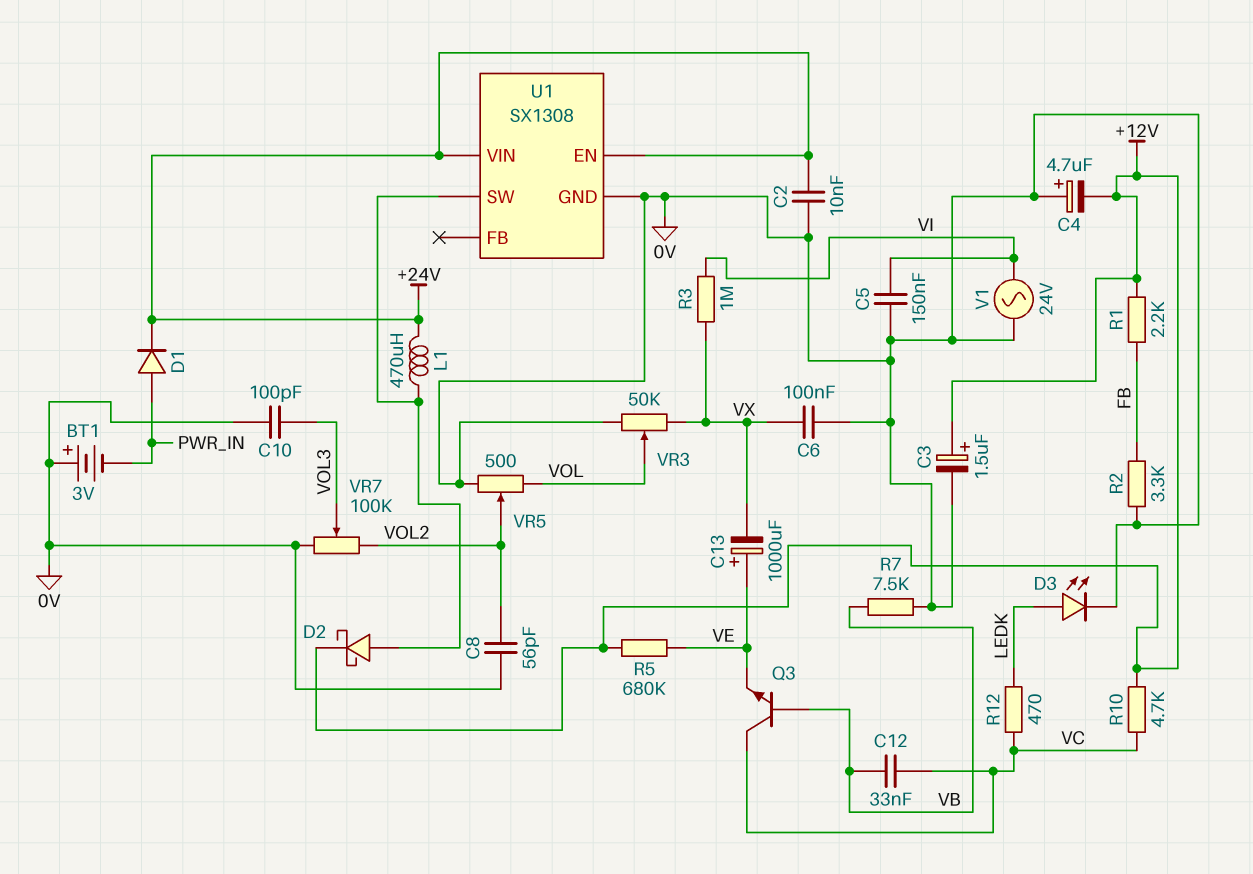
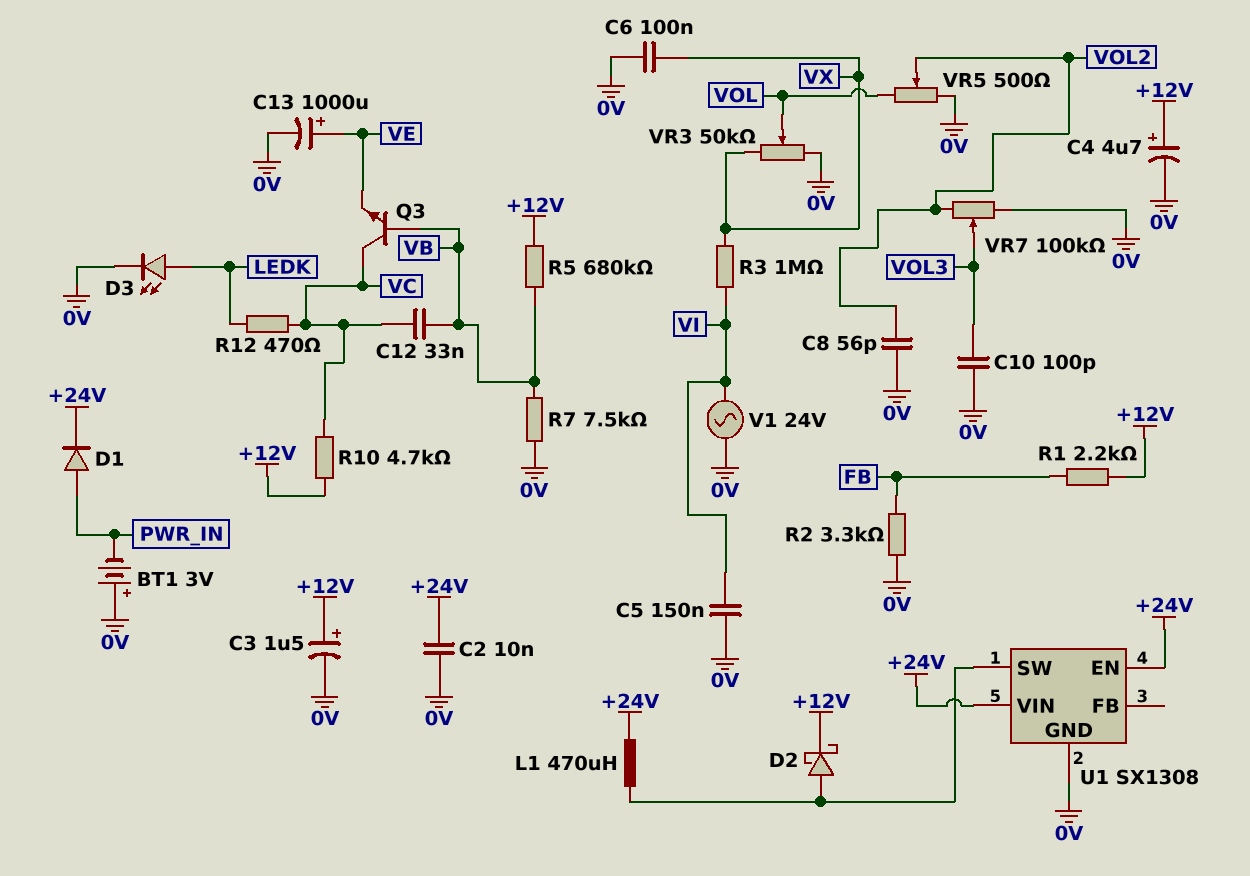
C4: 4.7uF (plus 0V, minus +12V) -> 4.7uF (plus +12V, minus 0V)
C13: 1000uF (plus VE, minus VX) -> 1000uF (plus VE, minus 0V)
R5: 680k (+12V, VE) -> 680k (+12V, VB)

